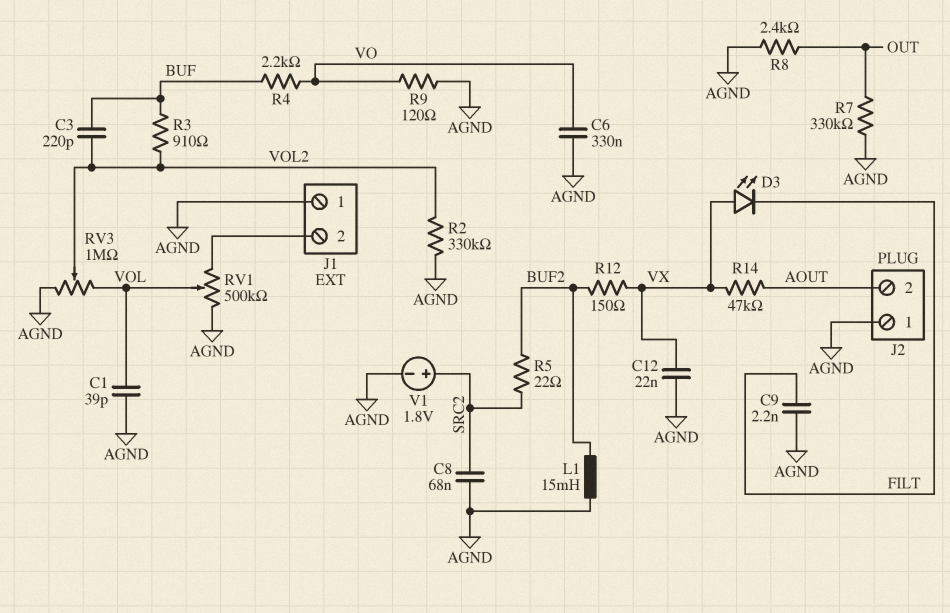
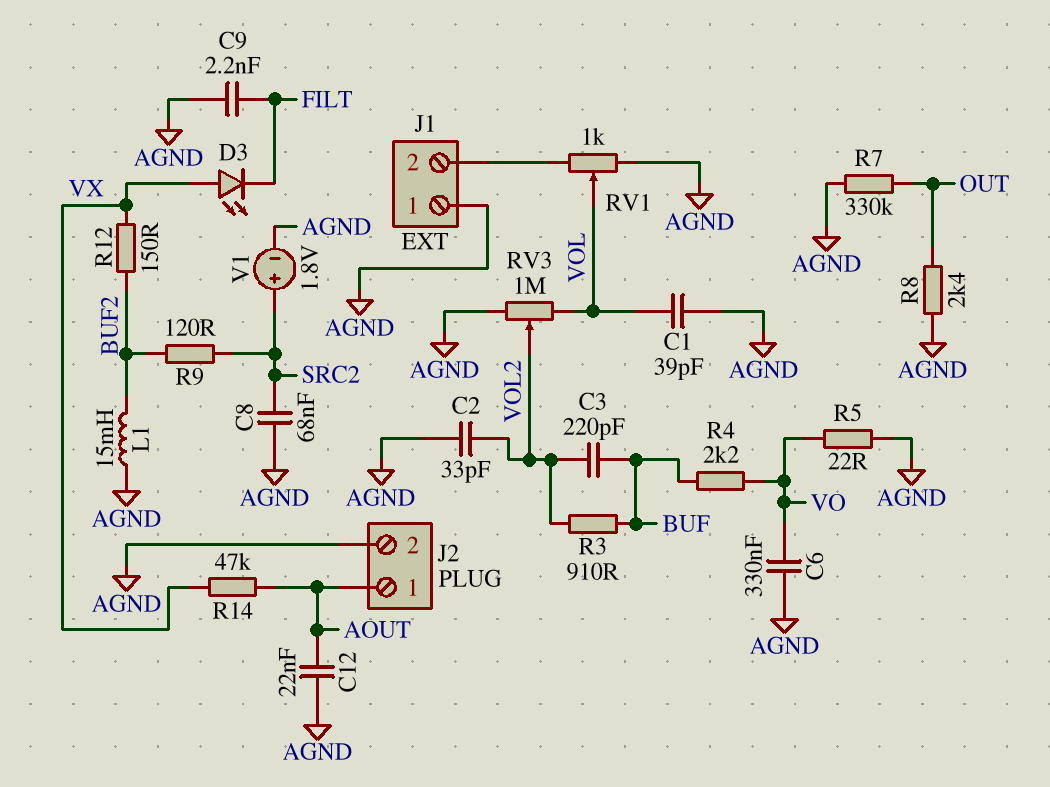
C2: none -> 33pF (AGND, VOL2)
C12: 22nF (AGND, VX) -> 22nF (AGND, AOUT)
J2 pin 1: AGND -> AOUT
J2 pin 2: AOUT -> AGND
R2: 330k (AGND, VOL2) -> none
R5: 22 (BUF2, SRC2) -> 22 (AGND, VO)
R9: 120 (AGND, VO) -> 120 (BUF2, SRC2)
RV1: 500k (AGND, J1/2, wiper VOL) -> 1k (AGND, J1/2, wiper VOL)

